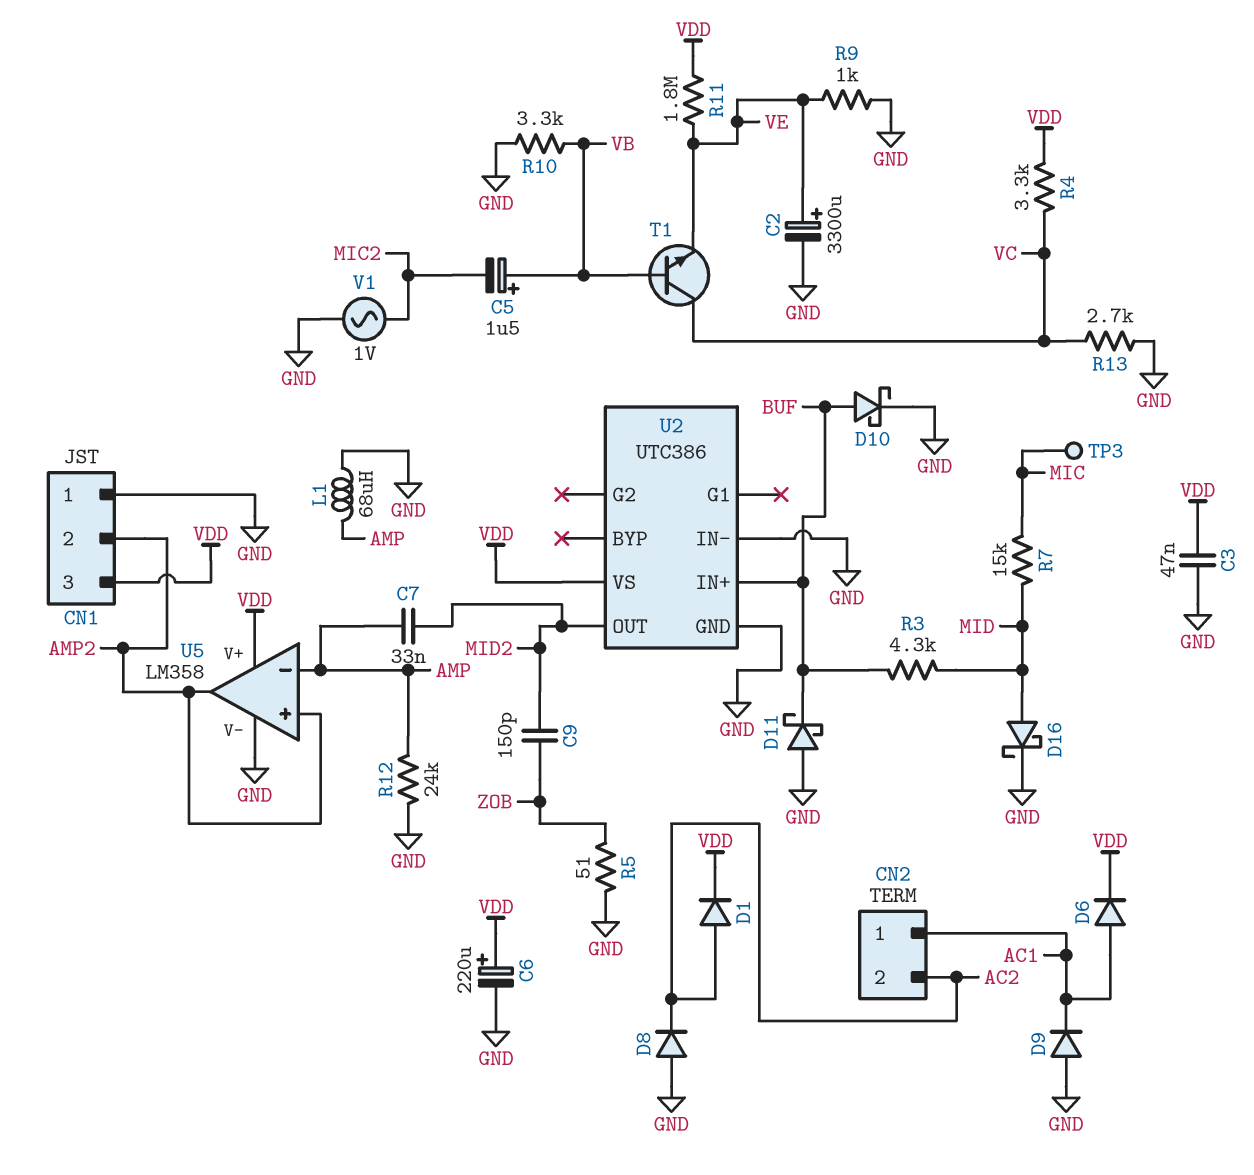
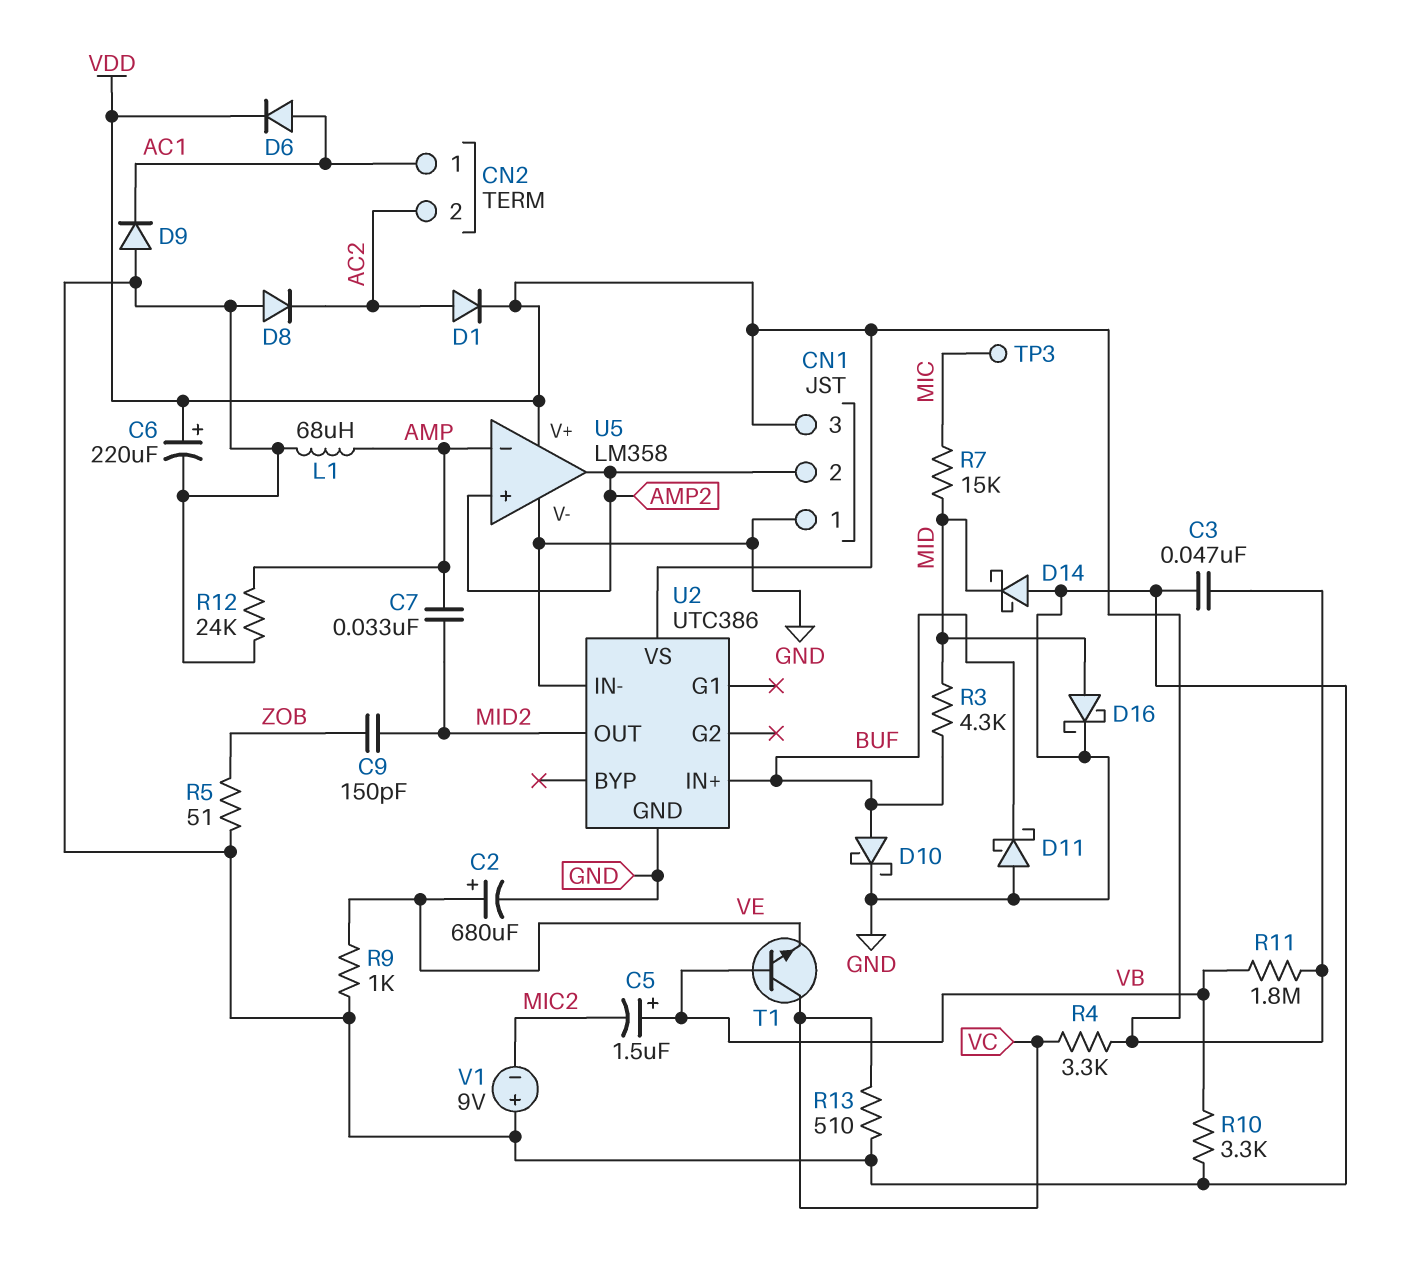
C2: 3300uF (plus VE, minus GND) -> 680uF (plus VE, minus GND)
D14: none -> schottky (A GND, K MID)
R11: 1.8M (VDD, VE) -> 1.8M (VB, VDD)
R13: 2.7k (GND, VC) -> 510 (GND, VC)
V1: AC 1V (GND, MIC2) -> 9V (plus GND, minus MIC2)

